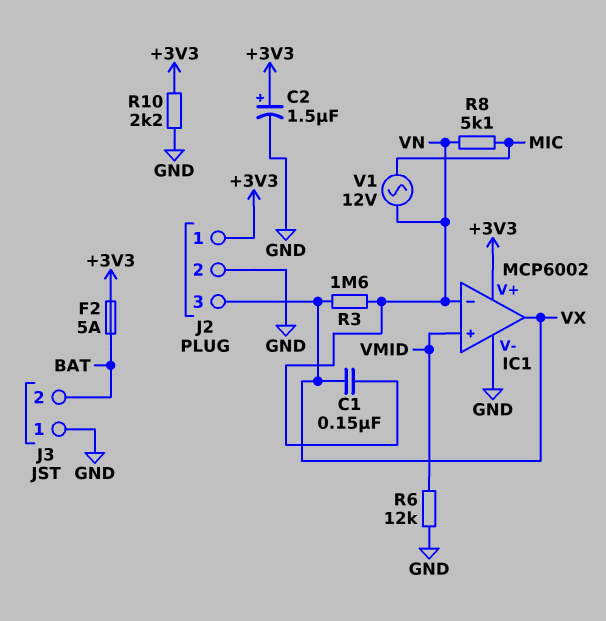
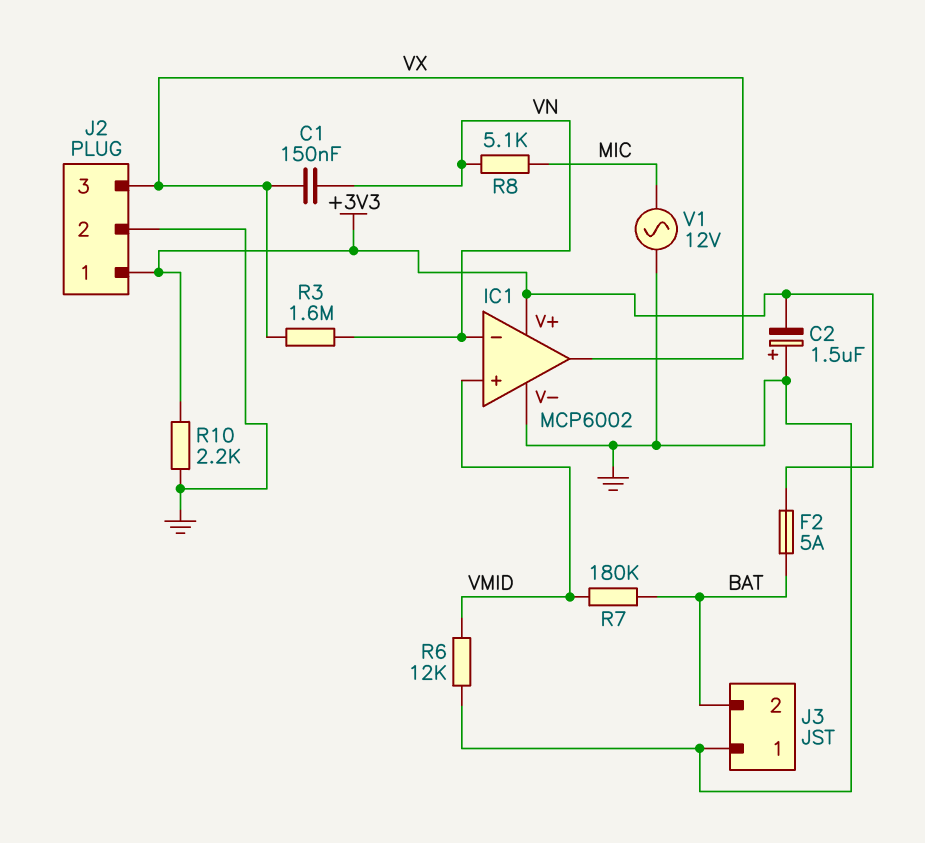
C2: 1.5uF (plus +3V3, minus GND) -> 1.5uF (plus GND, minus +3V3)
R7: none -> 180k (BAT, VMID)
V1: AC 12V (MIC, VN) -> AC 12V (GND, MIC)

